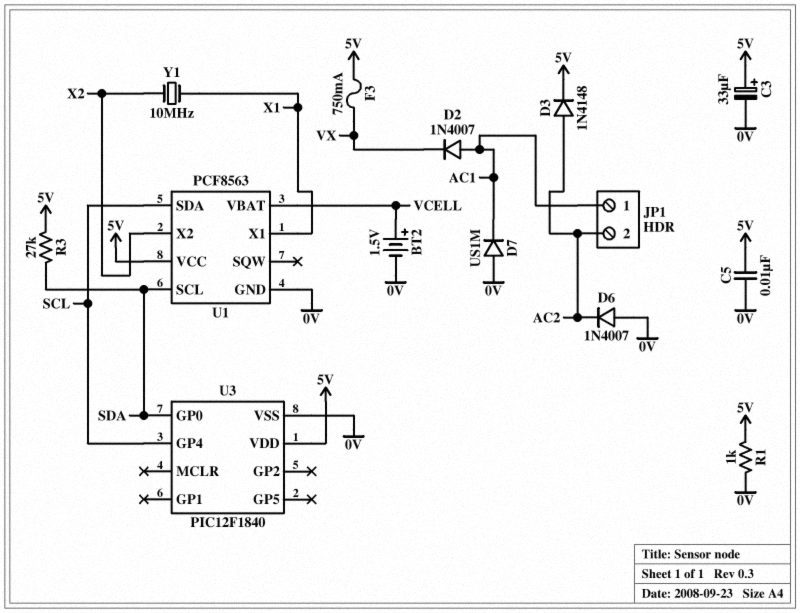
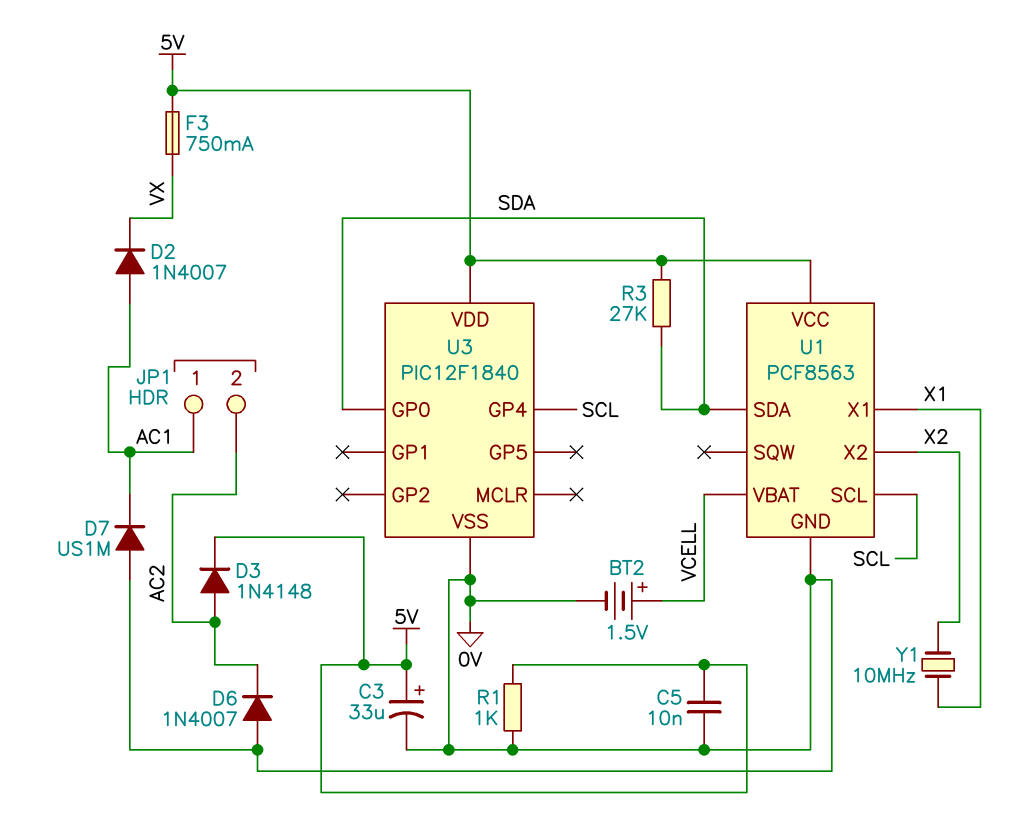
U1 pin SCL: SDA -> SCL
U1 pin SDA: SCL -> SDA

